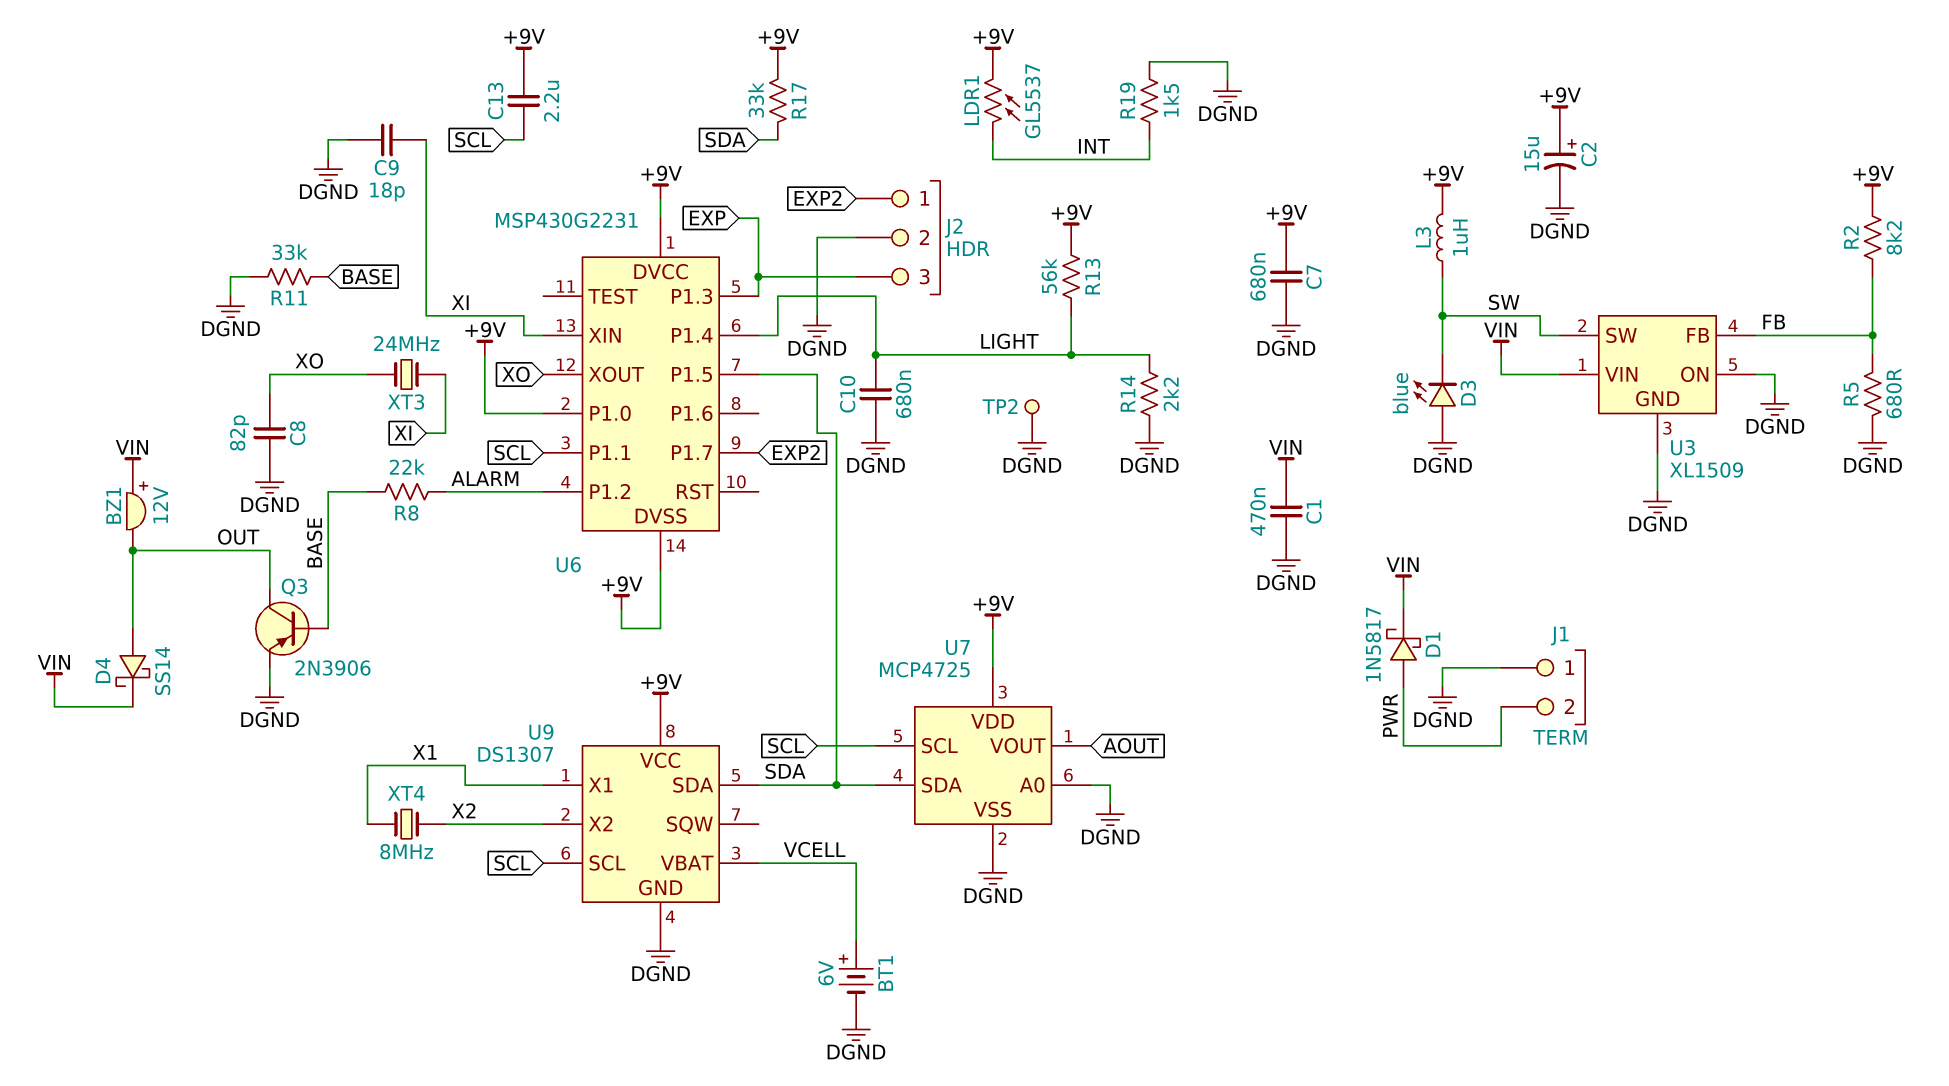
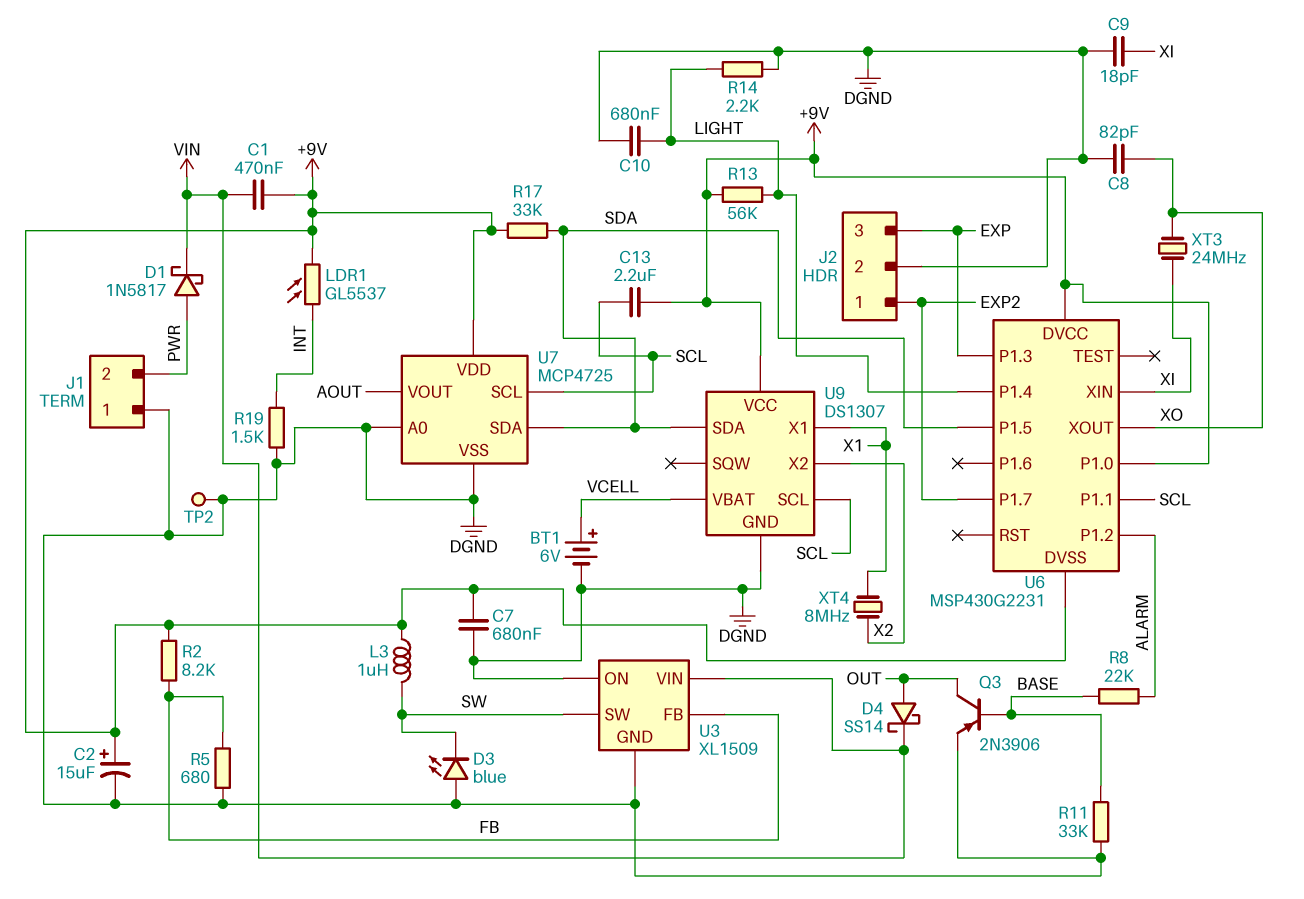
BZ1: buzzer 12V (plus VIN, minus OUT) -> none
C1: 470nF (DGND, VIN) -> 470nF (+9V, VIN)

